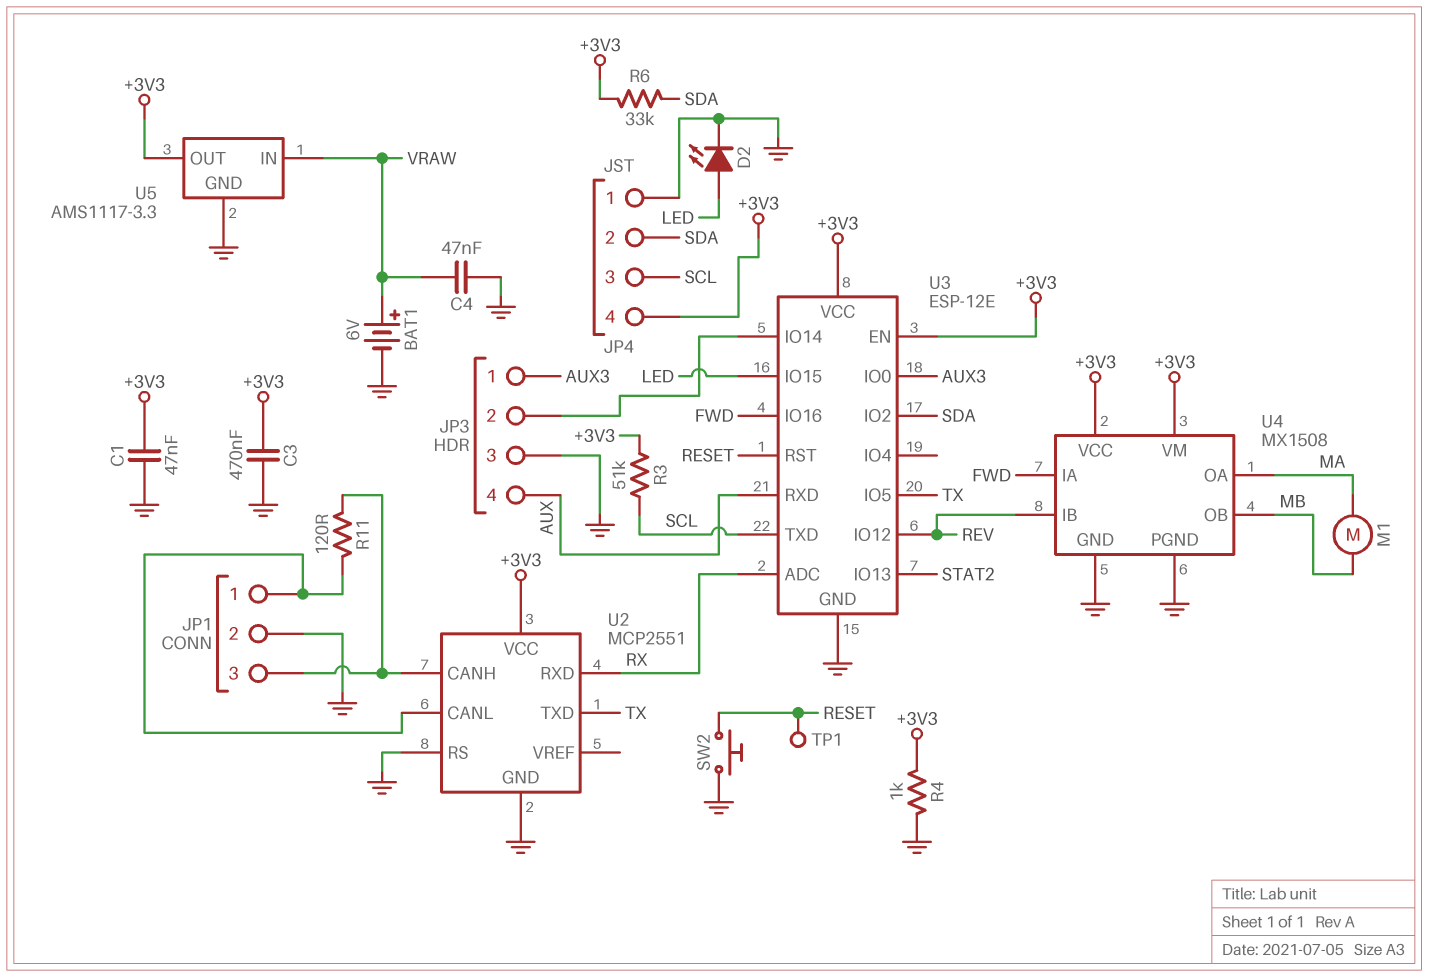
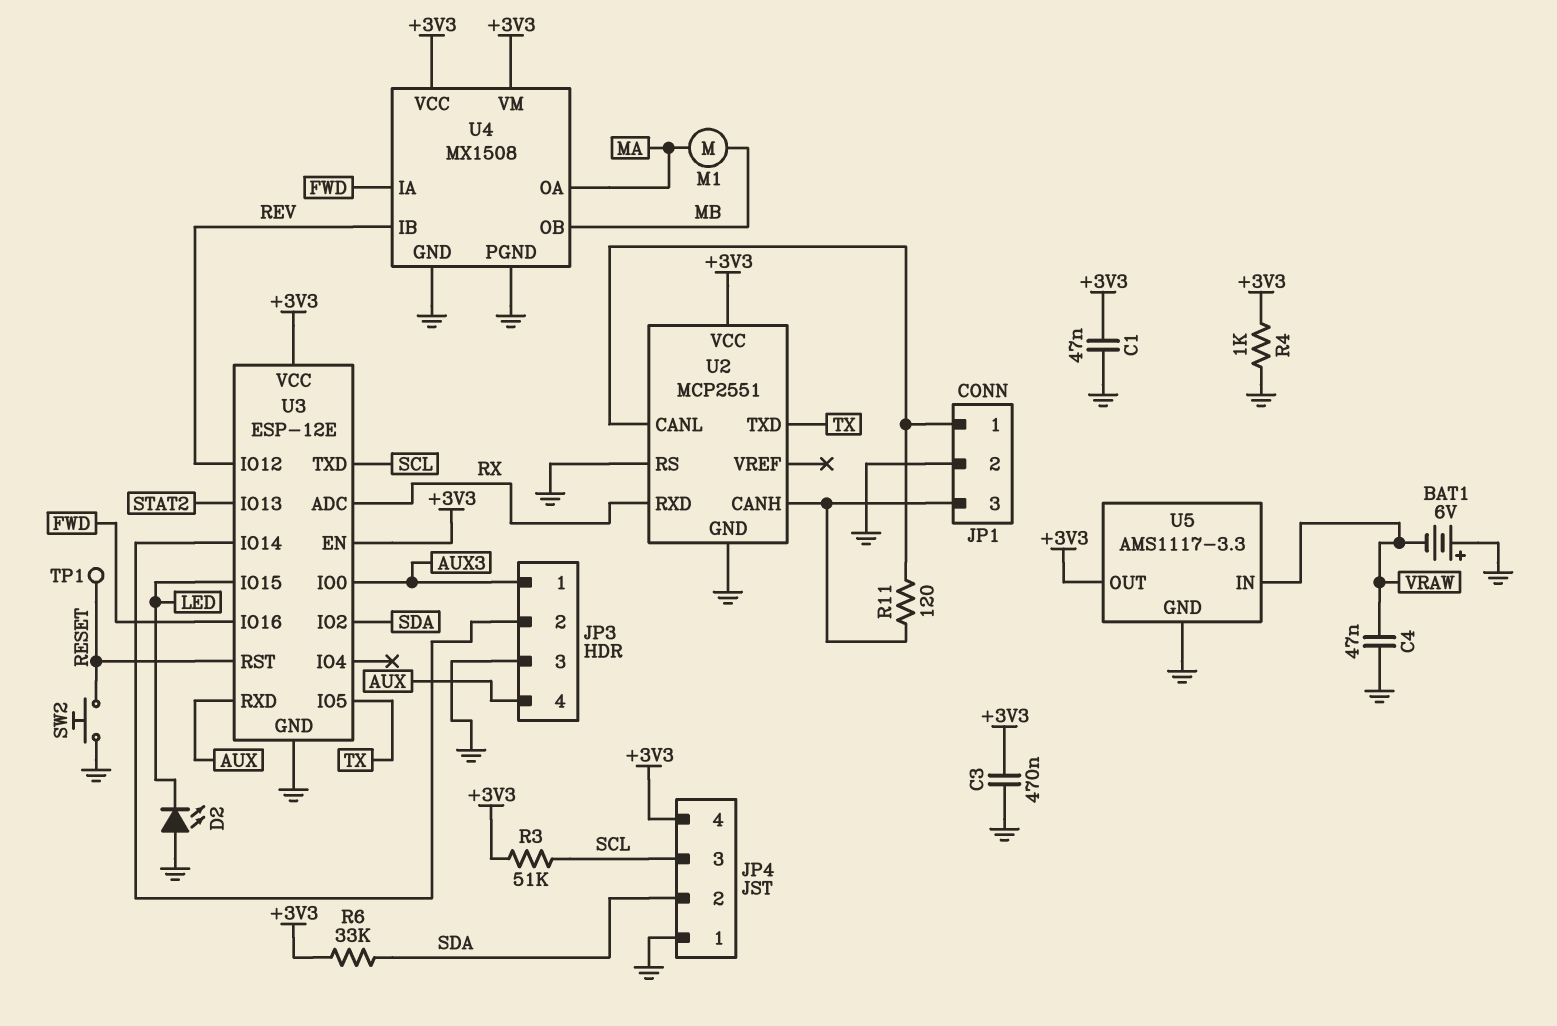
BAT1: 6V (plus VRAW, minus GND) -> 6V (plus GND, minus VRAW)
D2: LED (A LED, K GND) -> LED (A GND, K LED)

